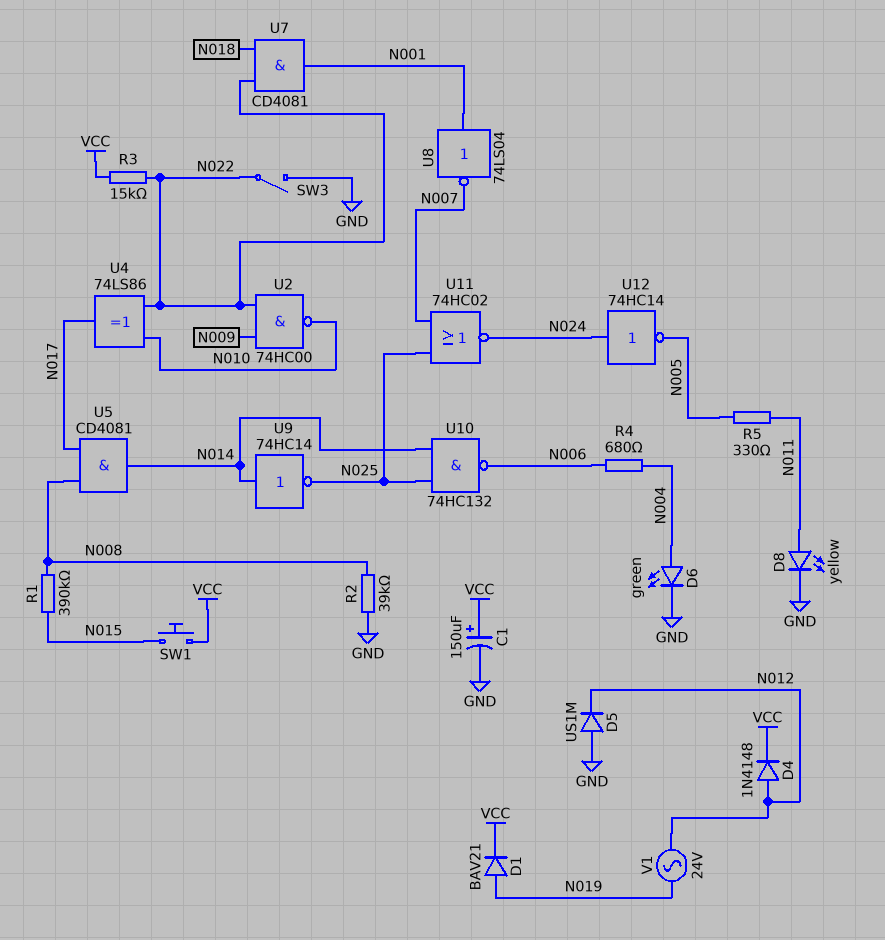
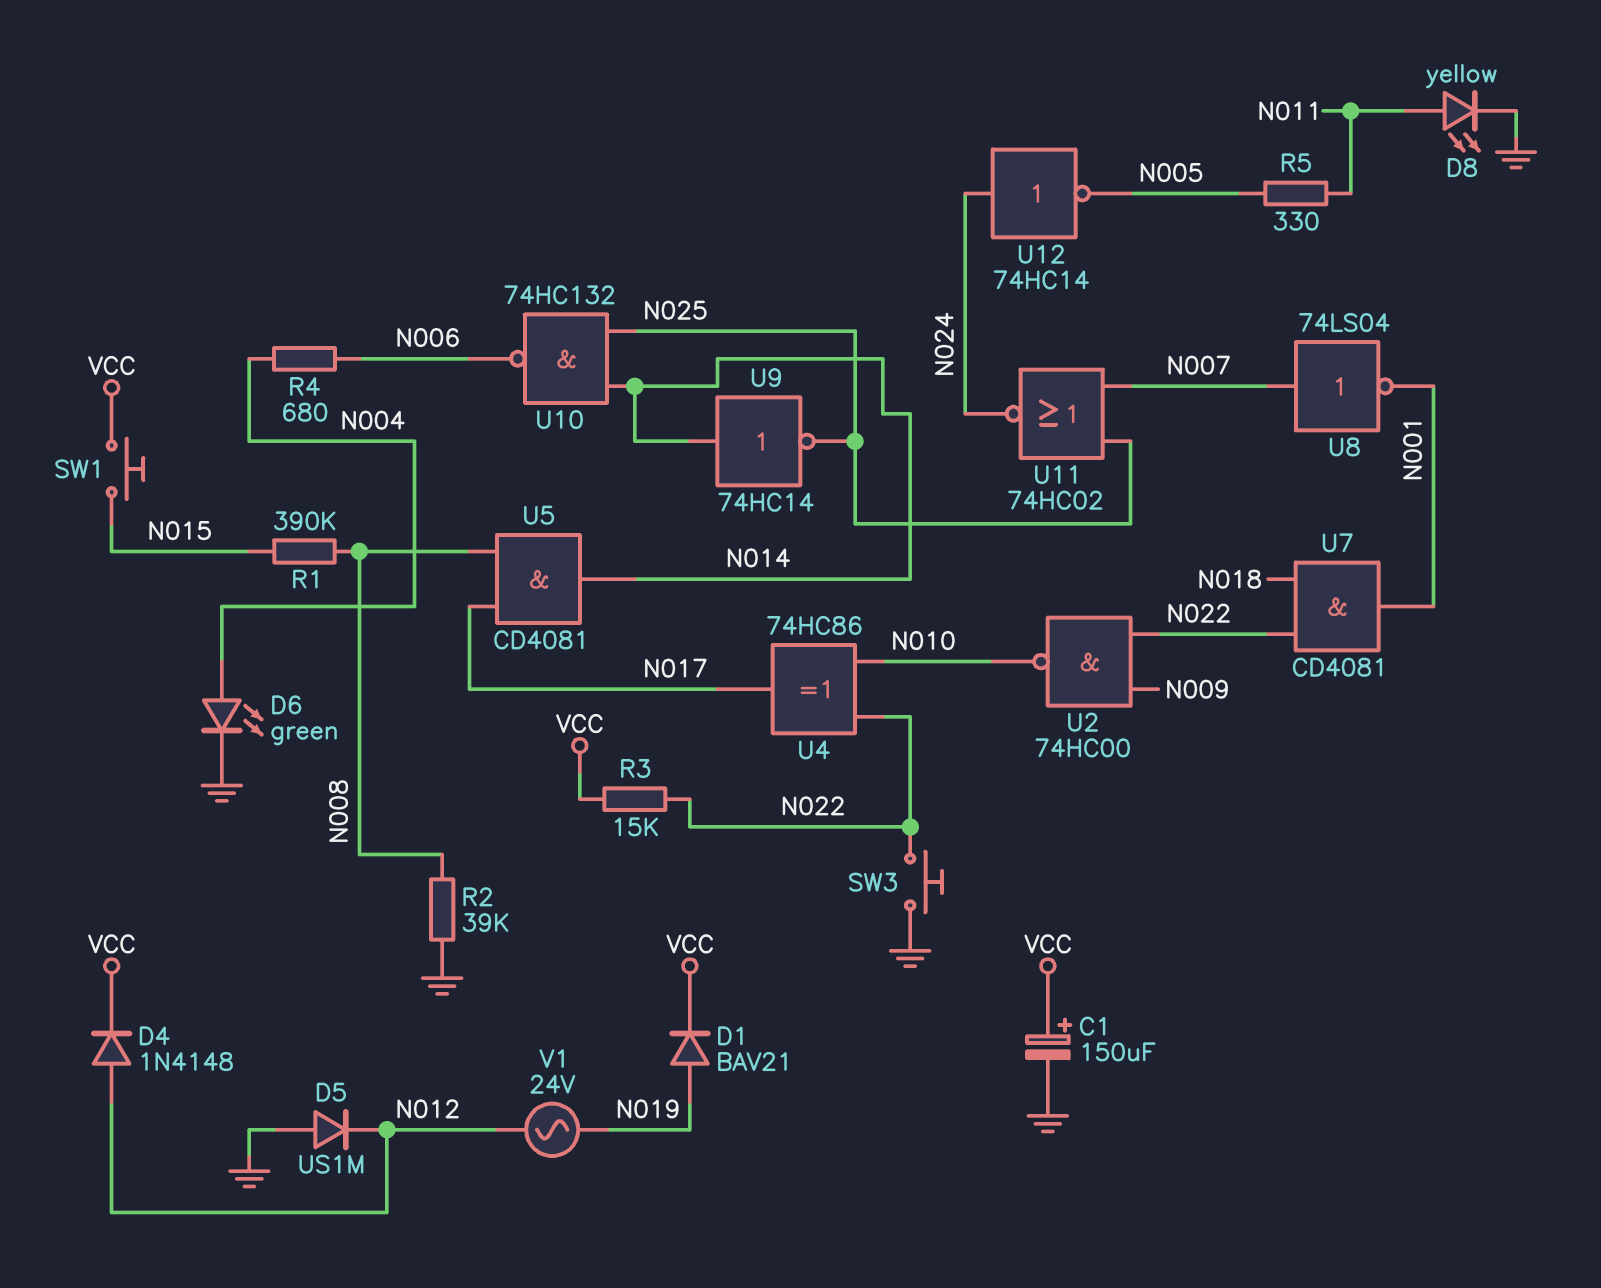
SW3: switch (GND, N022) -> button (GND, N022)
U4: XOR 74LS86 (in N010, in N022, out N017) -> XOR 74HC86 (in N010, in N022, out N017)
U8: NOT 74LS04 (in N001, out N007) -> NOT 74LS04 (in N007, out N001)

